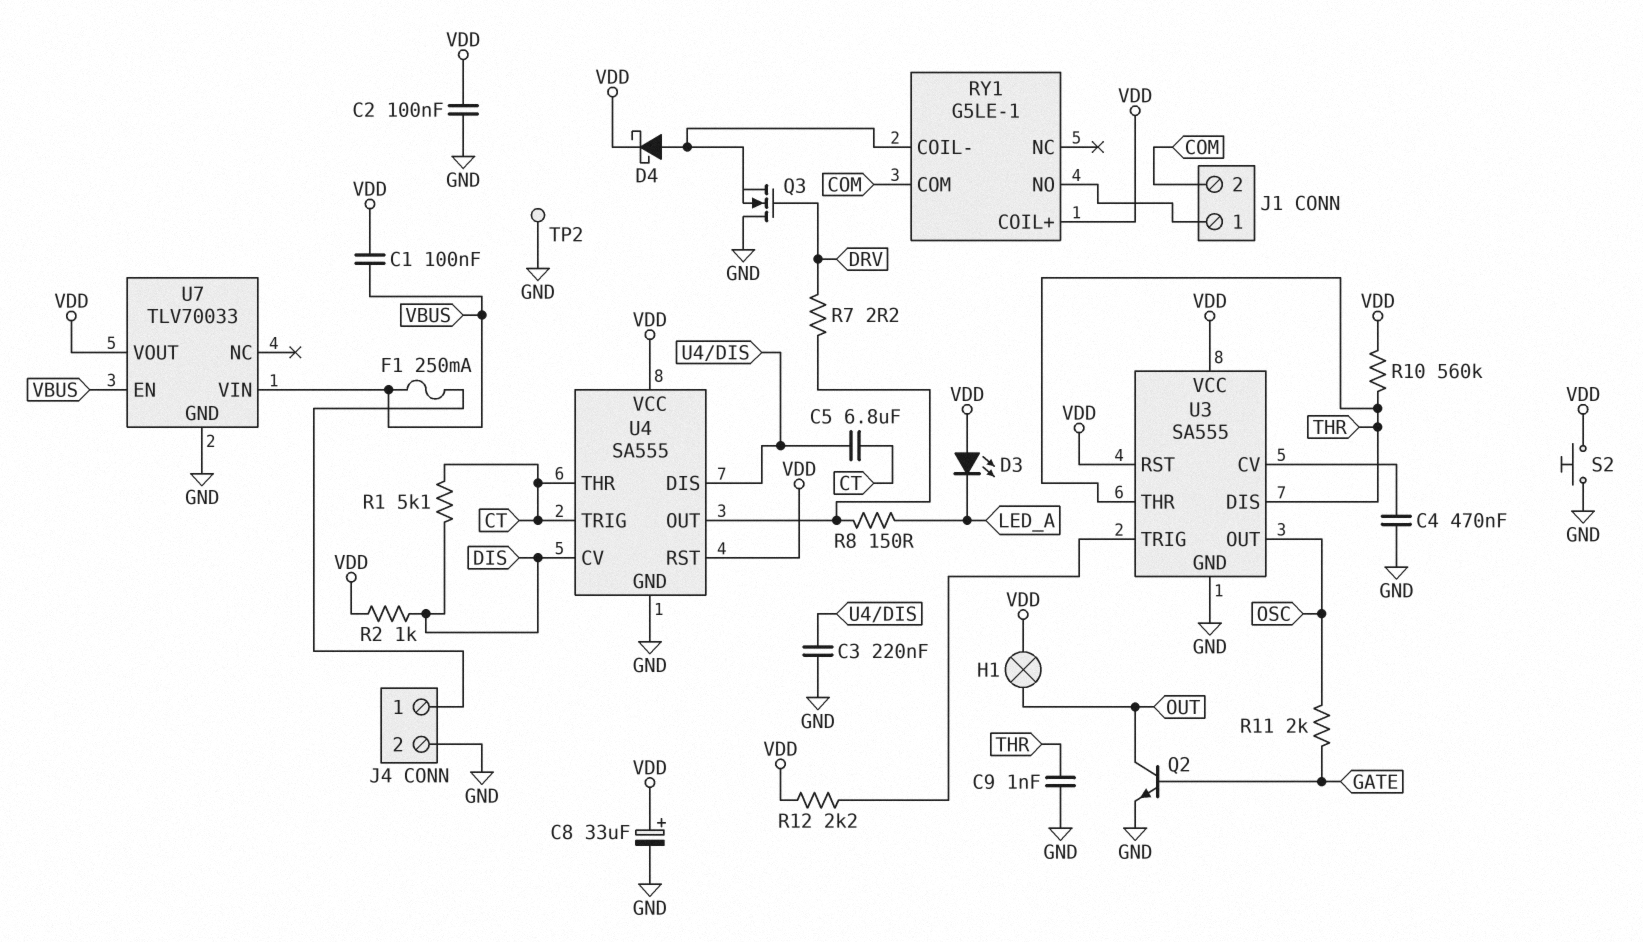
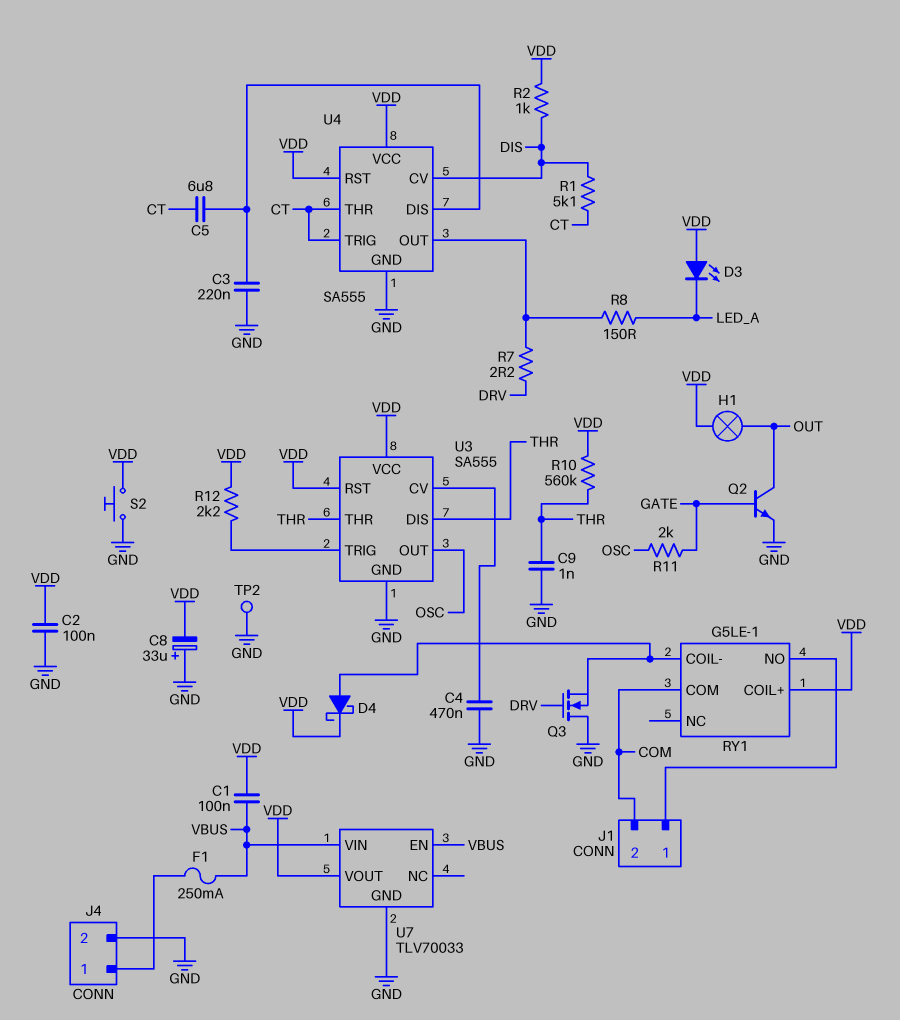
C8: 33uF (plus VDD, minus GND) -> 33uF (plus GND, minus VDD)

